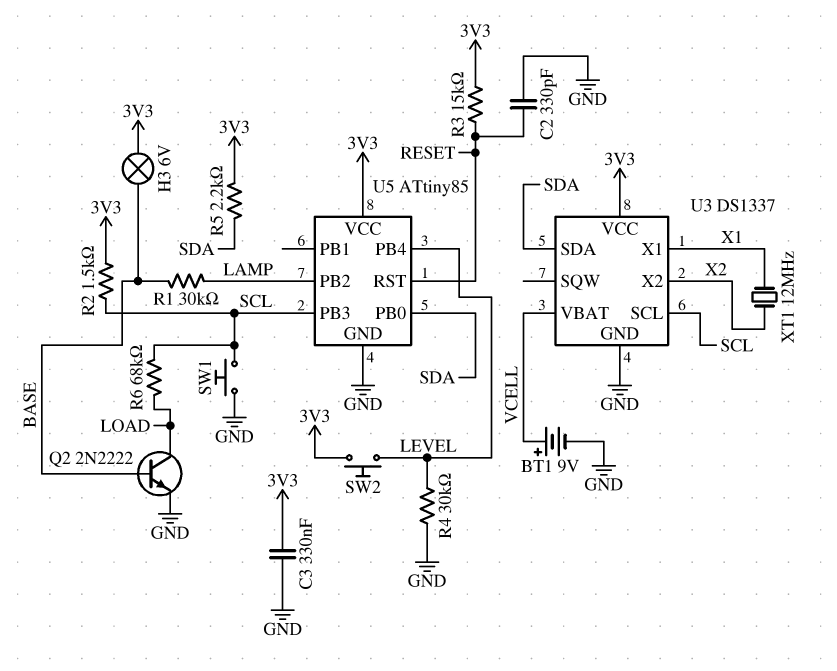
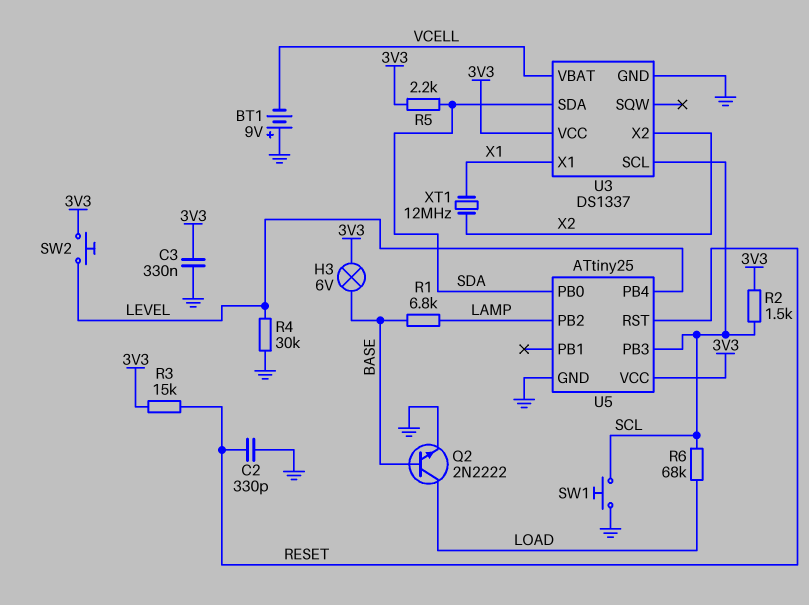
BT1: 9V (plus VCELL, minus GND) -> 9V (plus GND, minus VCELL)
R1: 30k (BASE, LAMP) -> 6.8k (BASE, LAMP)
U5: ATtiny85 -> ATtiny25

